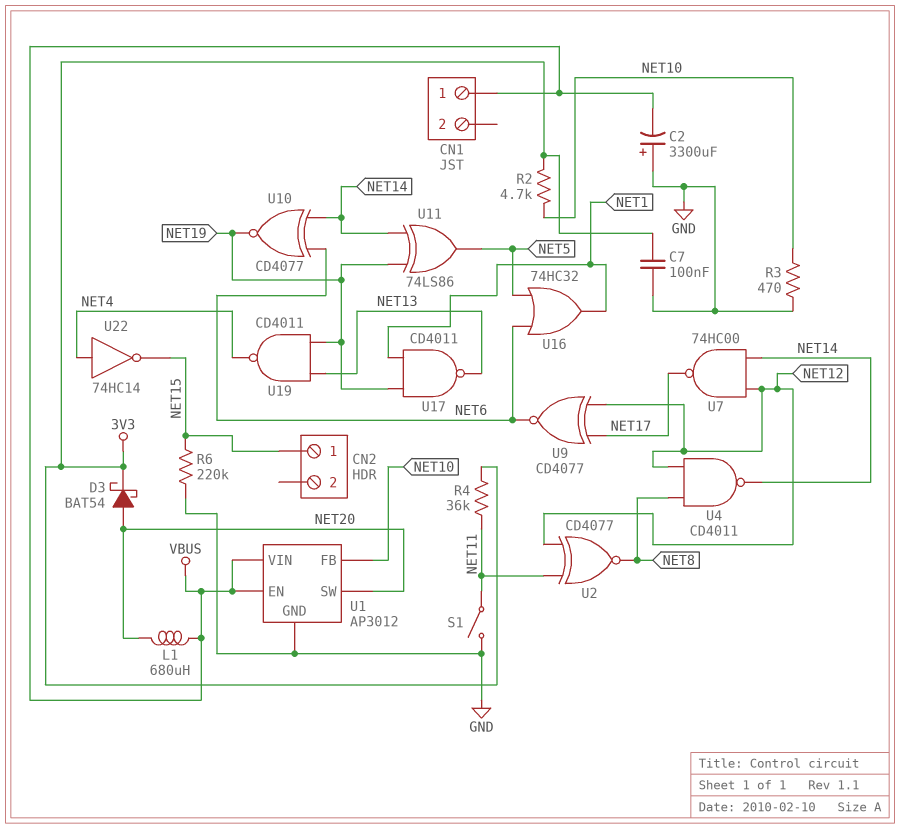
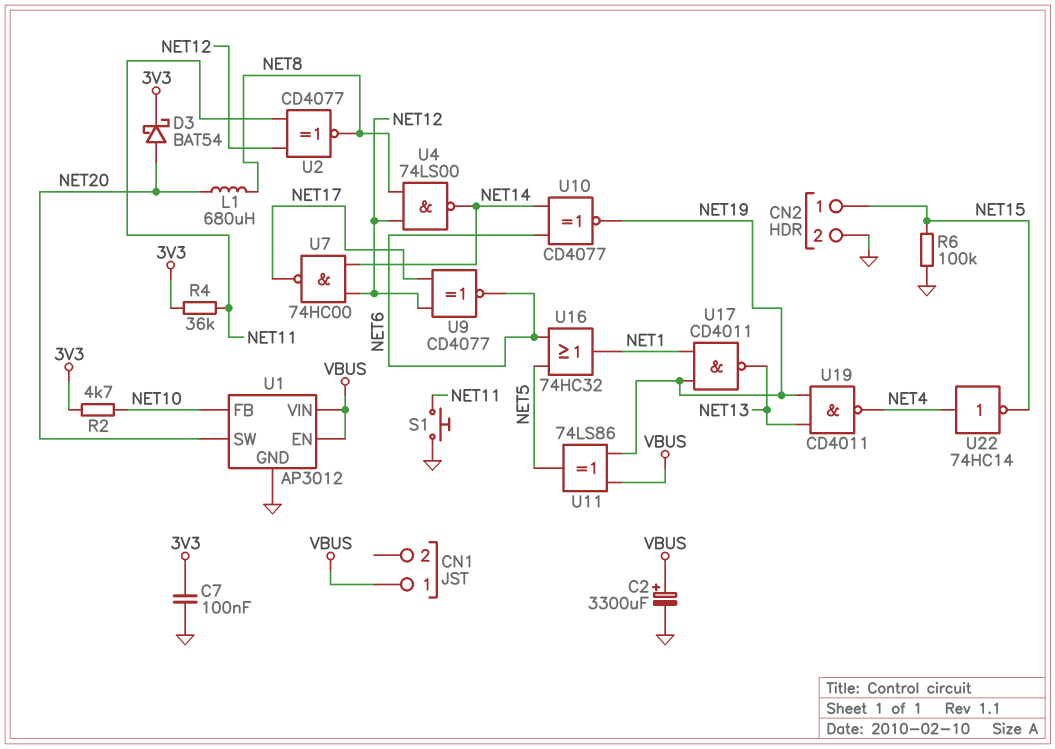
C2: 3300uF (plus GND, minus VBUS) -> 3300uF (plus VBUS, minus GND)
CN2 pin 2: none -> GND
L1: 680uH (NET20, VBUS) -> 680uH (NET8, NET20)
R3: 470 (GND, NET10) -> none
R6: 220k (GND, NET15) -> 100k (GND, NET15)
S1: switch (GND, NET11) -> button (GND, NET11)
U4: NAND CD4011 (in NET8, in NET12, out NET14) -> NAND 74LS00 (in NET8, in NET12, out NET14)
U11: XOR 74LS86 (in NET14, in NET19, out NET5) -> XOR 74LS86 (in NET19, in VBUS, out NET5)

